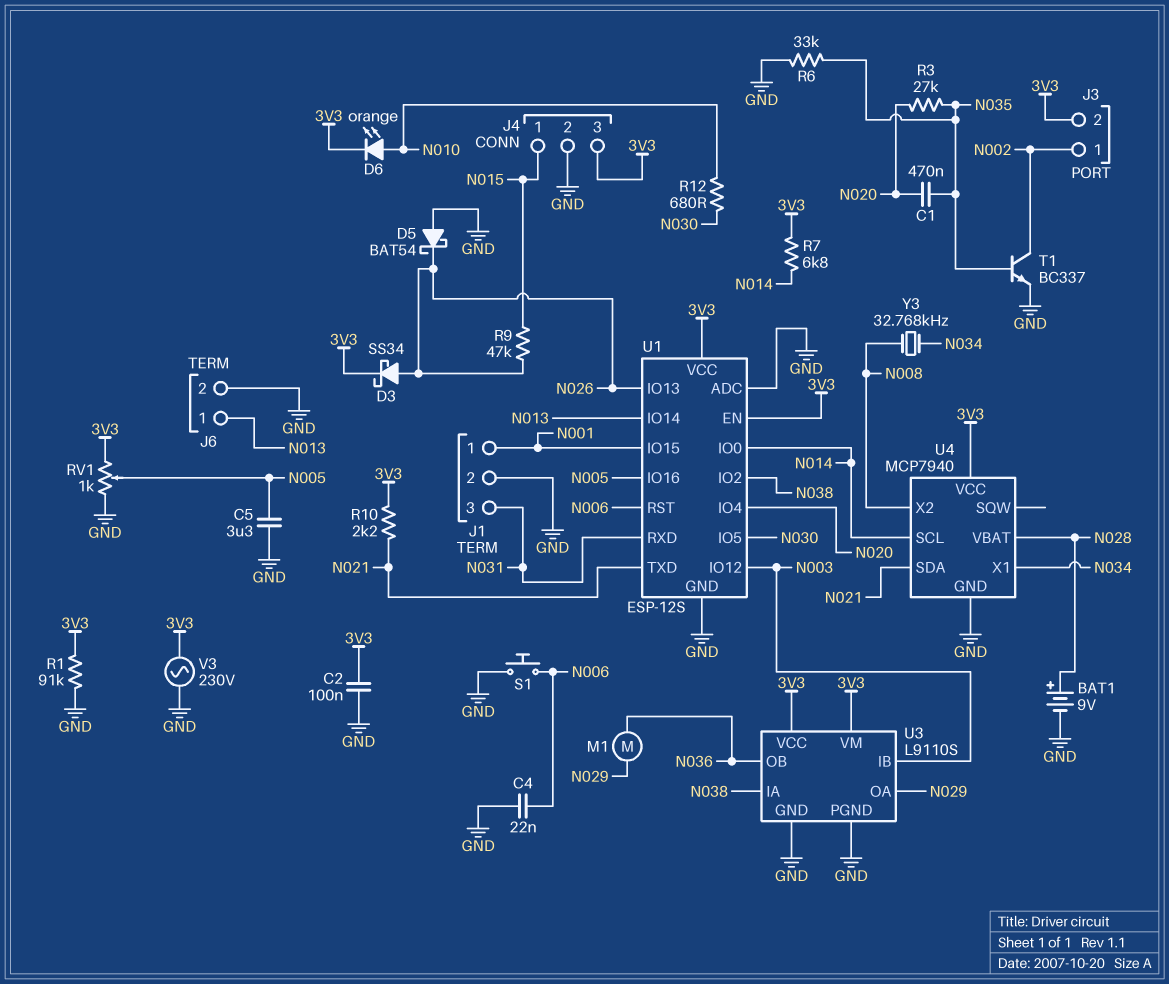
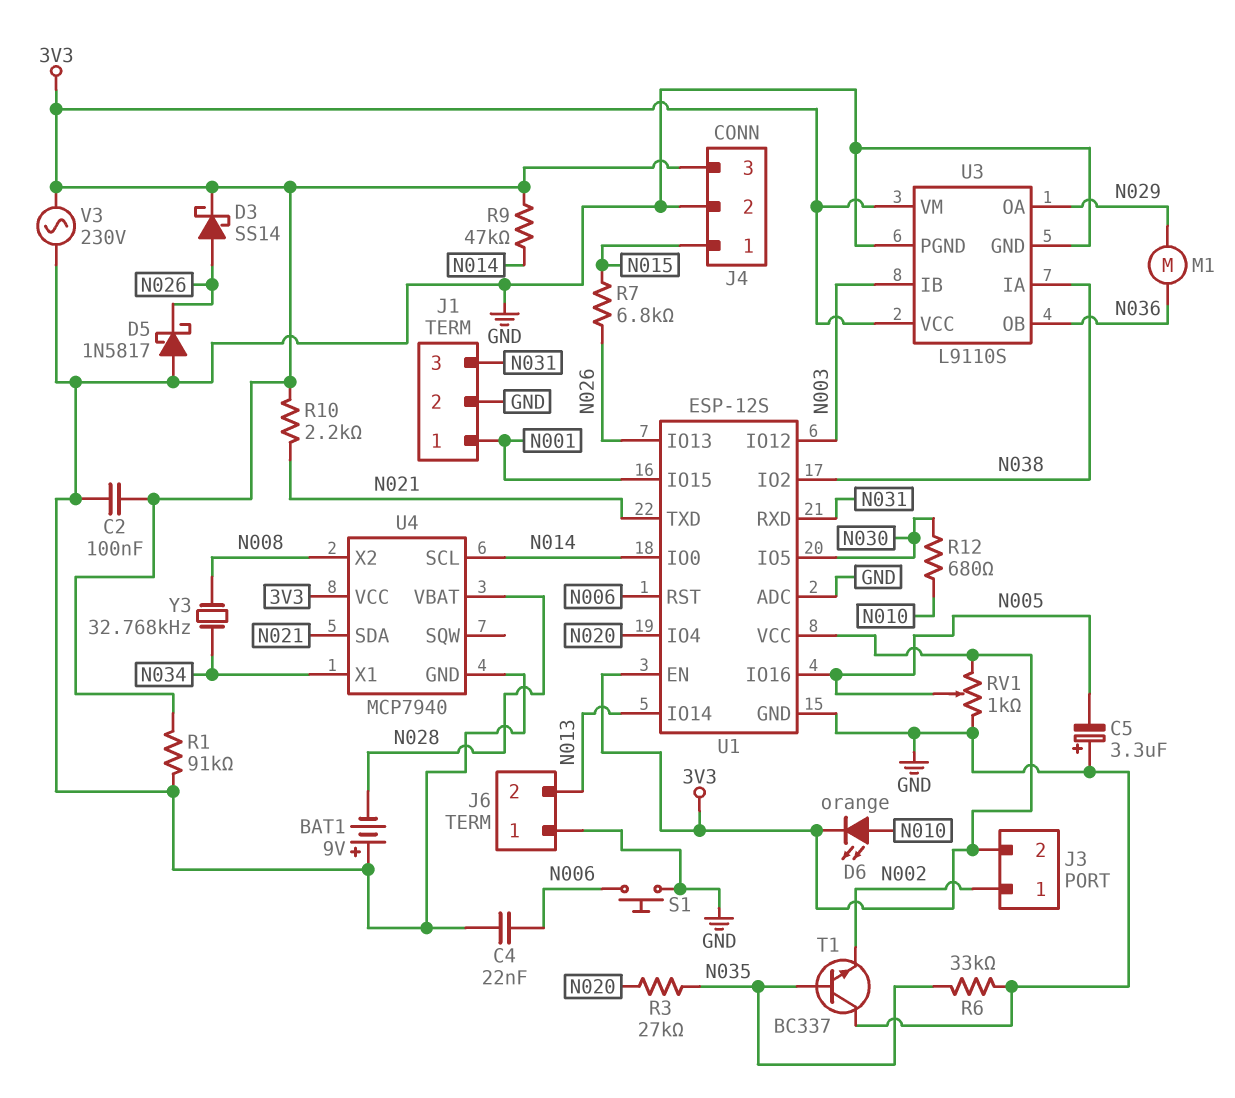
BAT1: 9V (plus N028, minus GND) -> 9V (plus GND, minus N028)
C1: 470nF (N020, N035) -> none
C5: 3.3uF (GND, N005) -> 3.3uF (plus GND, minus N005)
D3: schottky SS34 (A N026, K 3V3) -> schottky SS14 (A N026, K 3V3)
D5: schottky BAT54 (A GND, K N026) -> schottky 1N5817 (A GND, K N026)
J6 pin 1: N013 -> GND
J6 pin 2: GND -> N013
R7: 6.8k (3V3, N014) -> 6.8k (N015, N026)
R9: 47k (N015, N026) -> 47k (3V3, N014)
T1: NPN BC337 (B N035, C N002, E GND) -> NPN BC337 (B N035, C GND, E N002)

